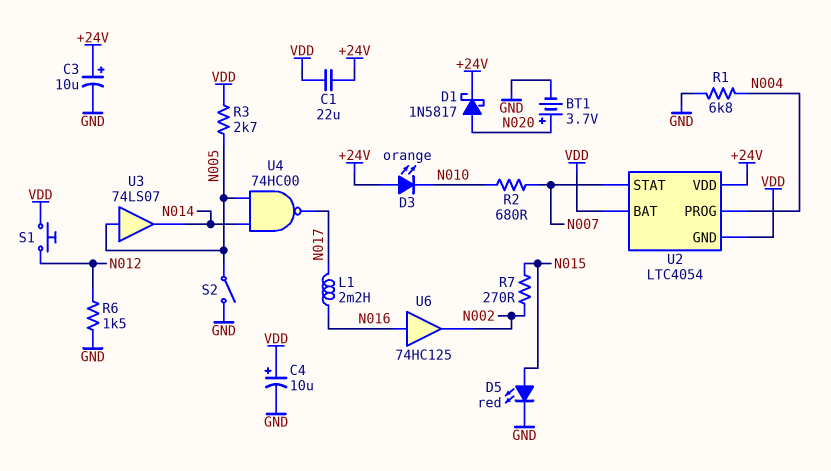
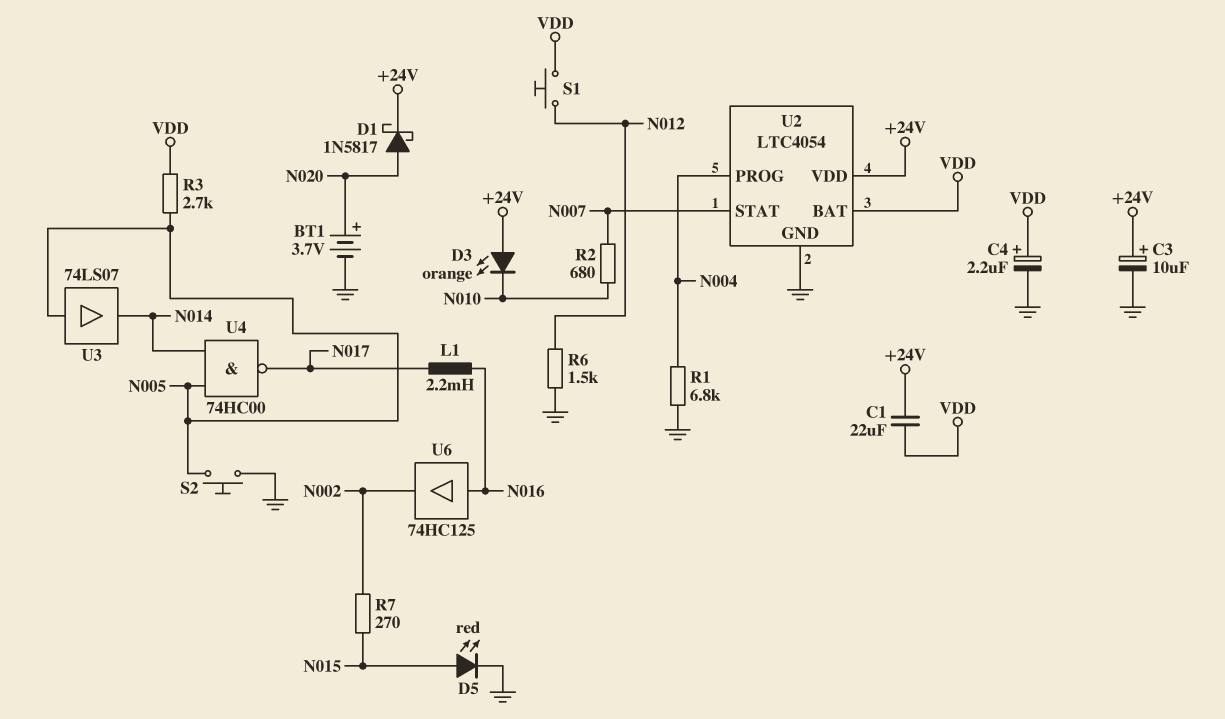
C4: 10uF (plus VDD, minus GND) -> 2.2uF (plus VDD, minus GND)
S2: switch (GND, N005) -> button (GND, N005)
U2 pin GND: VDD -> GND

